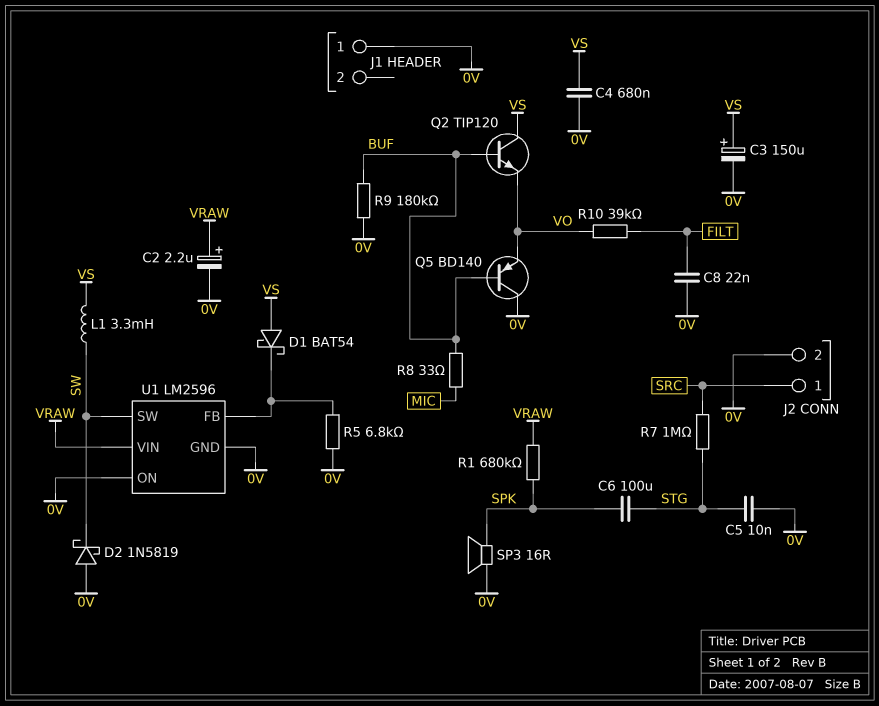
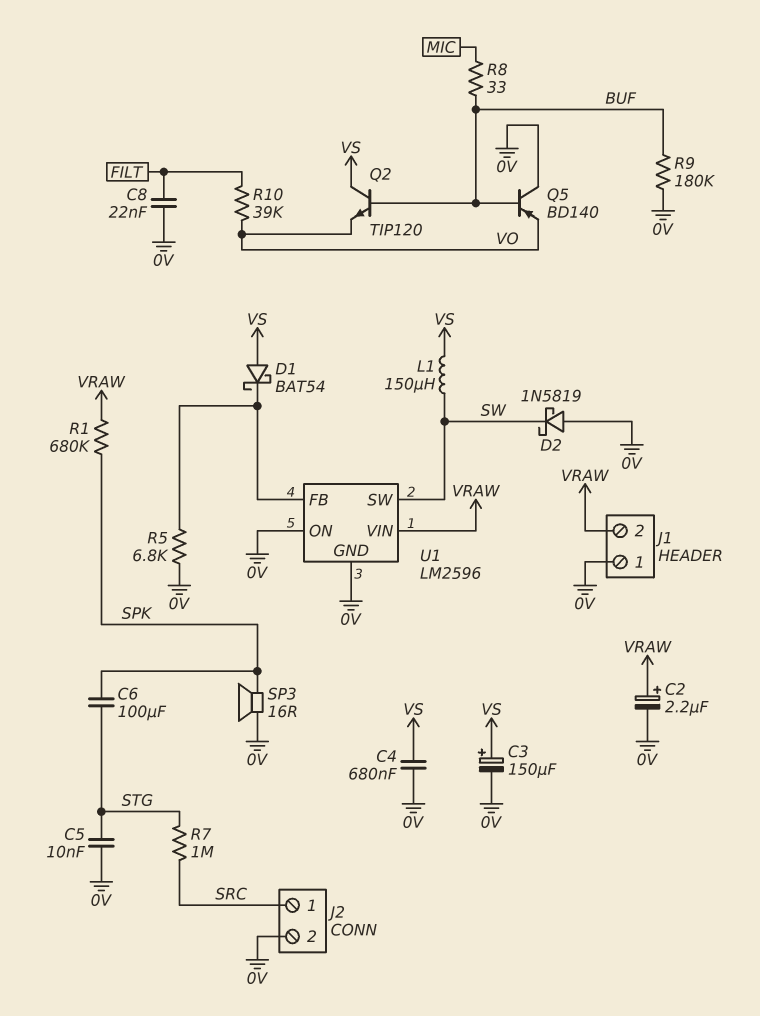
J1 pin 2: none -> VRAW
L1: 3.3mH (SW, VS) -> 150uH (SW, VS)

